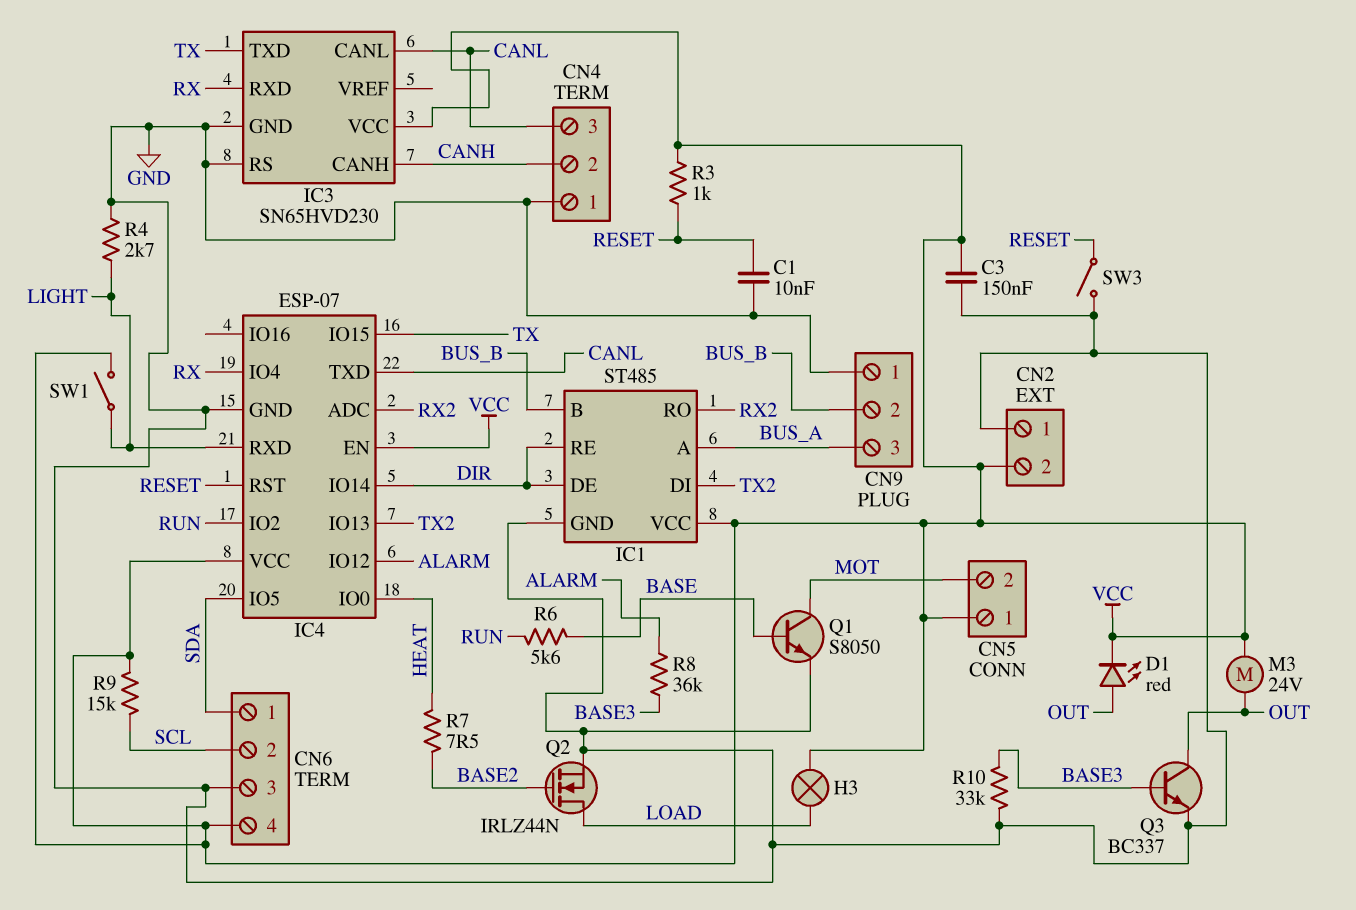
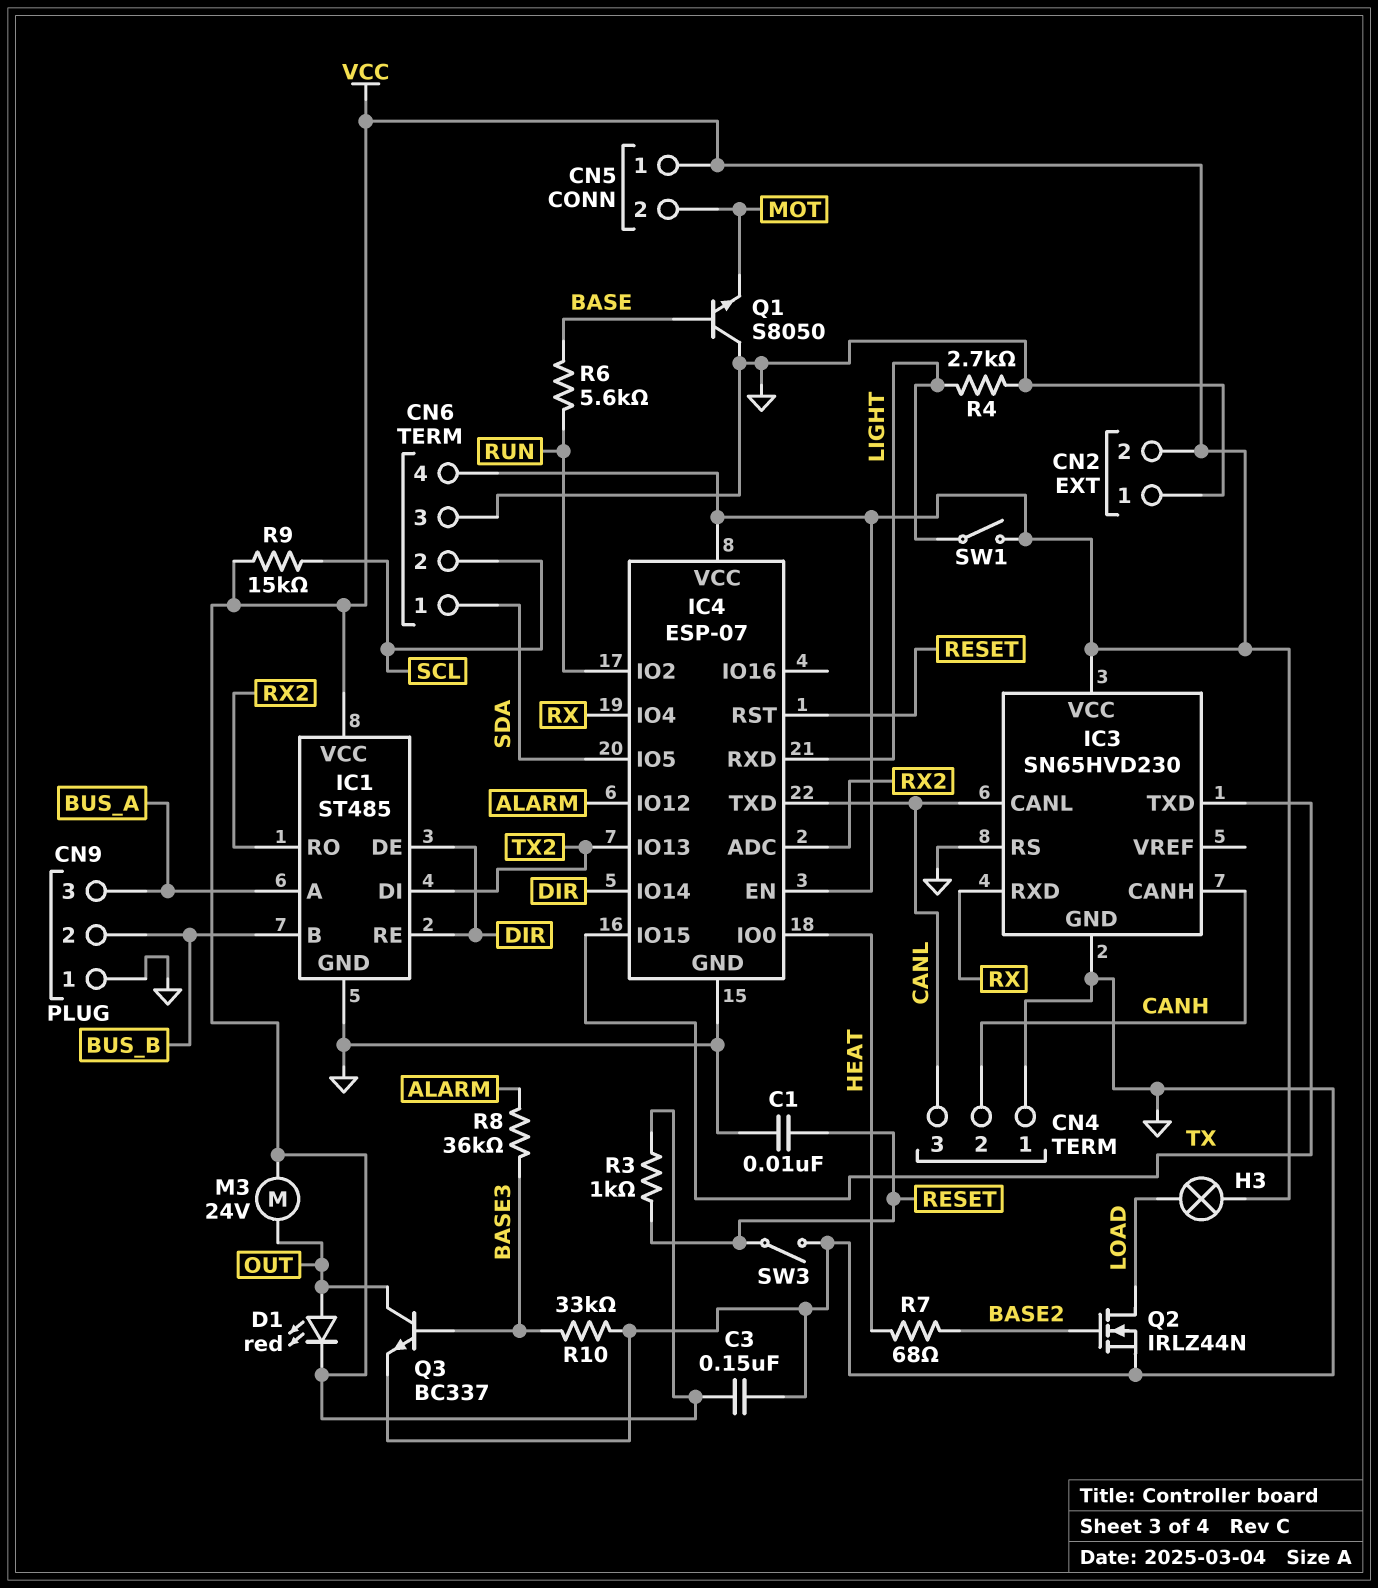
Q1: NPN S8050 (B BASE, C MOT, E GND) -> NPN S8050 (B BASE, C GND, E MOT)
R7: 7.5 (BASE2, HEAT) -> 68 (BASE2, HEAT)

